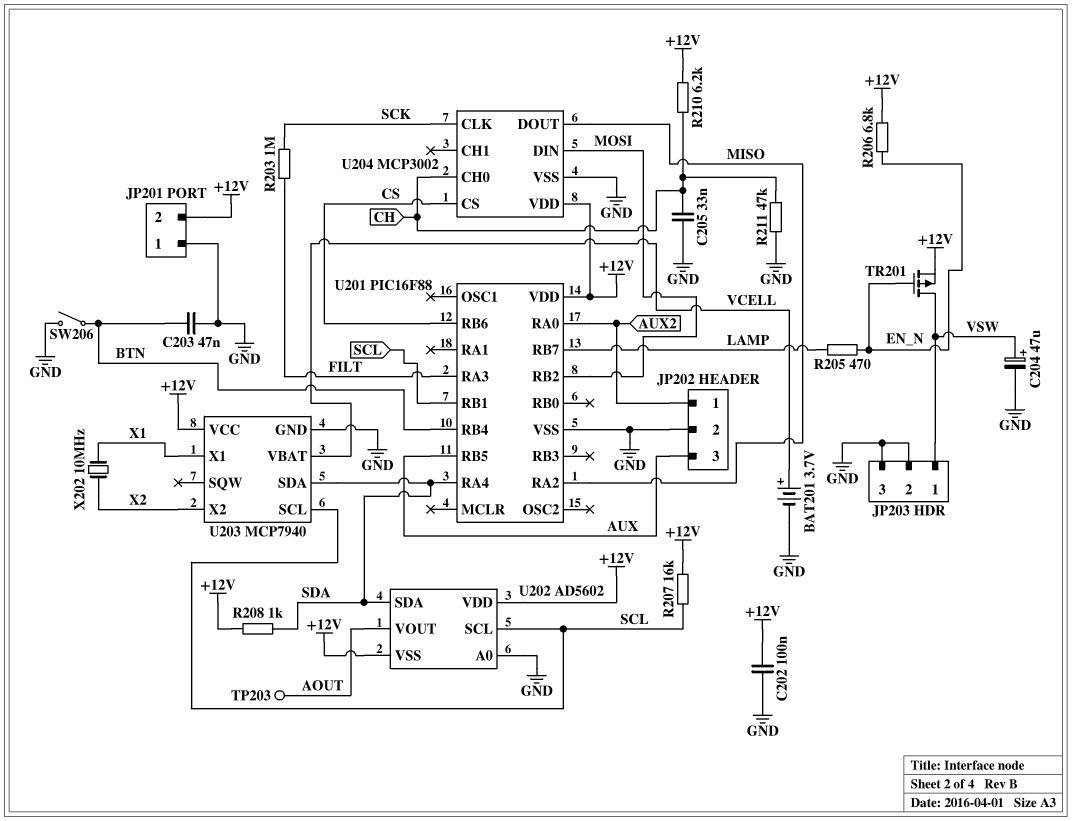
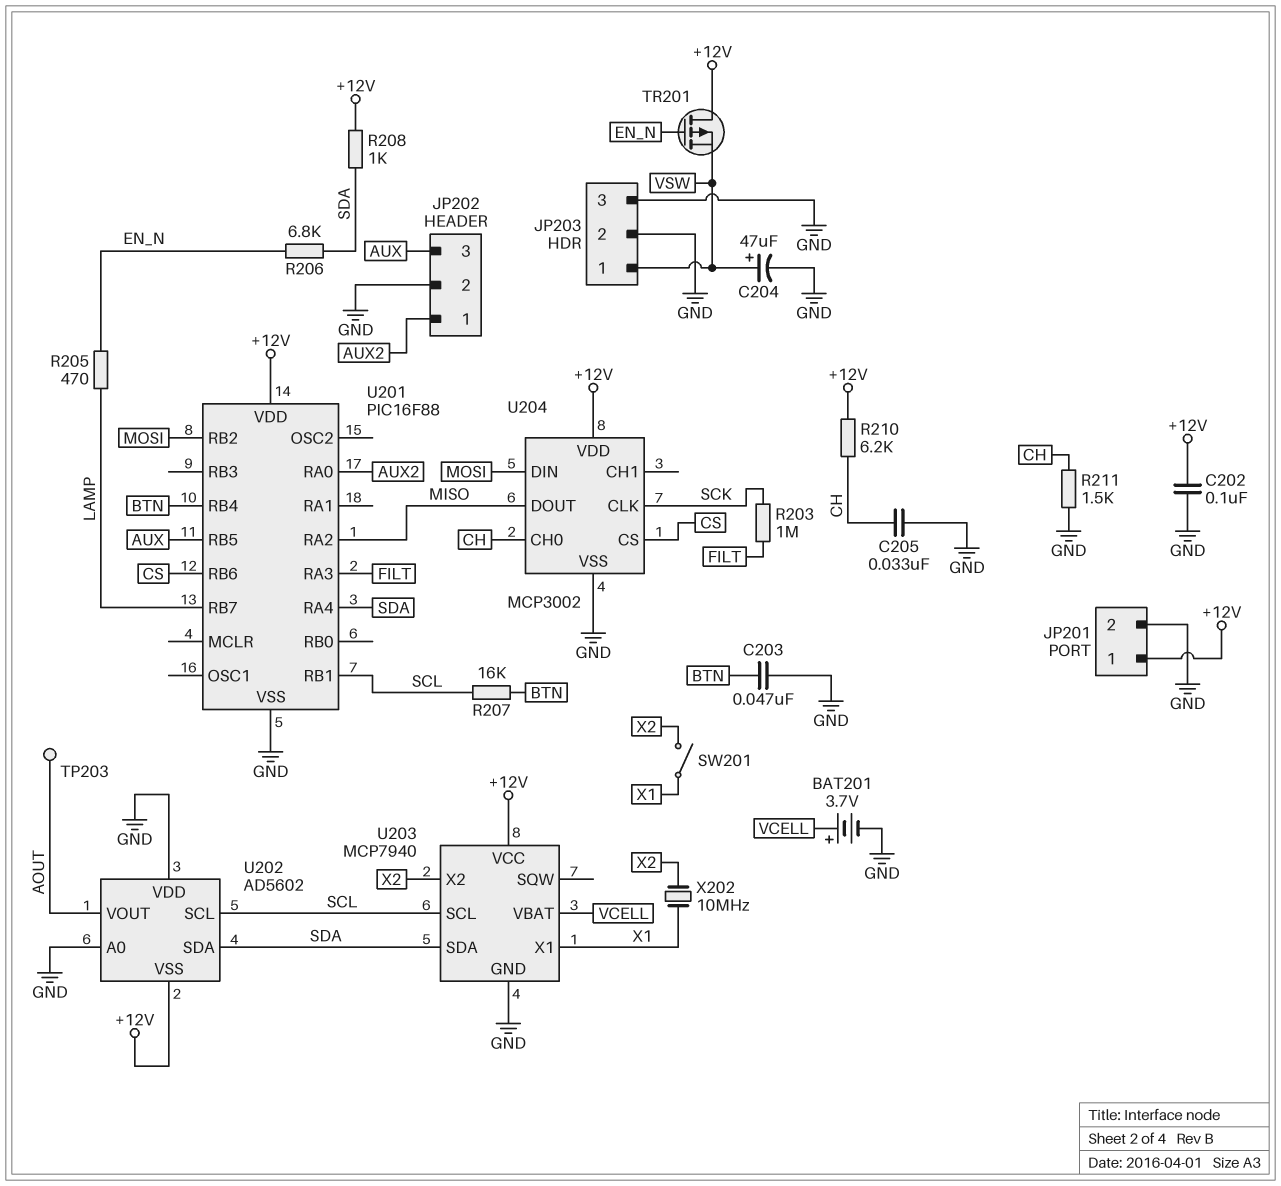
JP201 pin 1: GND -> +12V
JP201 pin 2: +12V -> GND
R206: 6.8k (+12V, EN_N) -> 6.8k (EN_N, SDA)
R207: 16k (+12V, SCL) -> 16k (BTN, SCL)
R211: 47k (CH, GND) -> 1.5k (CH, GND)
SW201: none -> switch (X1, X2)
SW206: switch (BTN, GND) -> none
TR201: PMOS (G EN_N, D VSW, S +12V) -> PMOS (G EN_N, D +12V, S VSW)
U202 pin VDD: +12V -> GND

